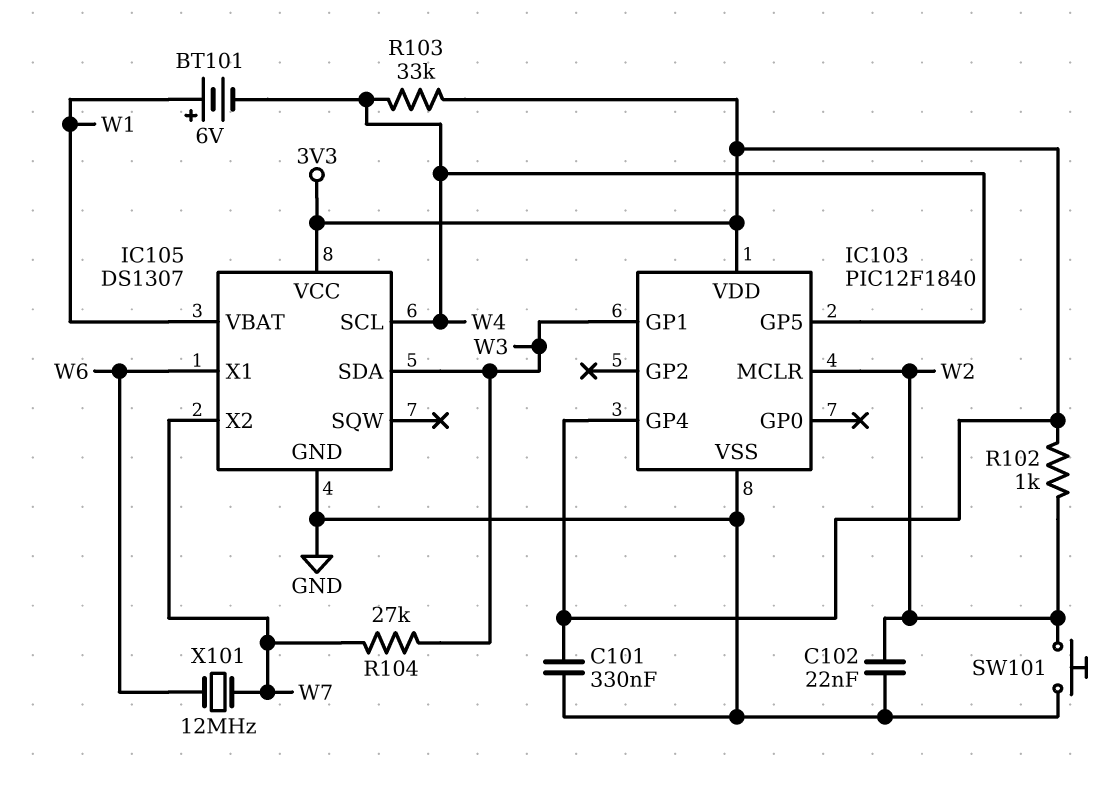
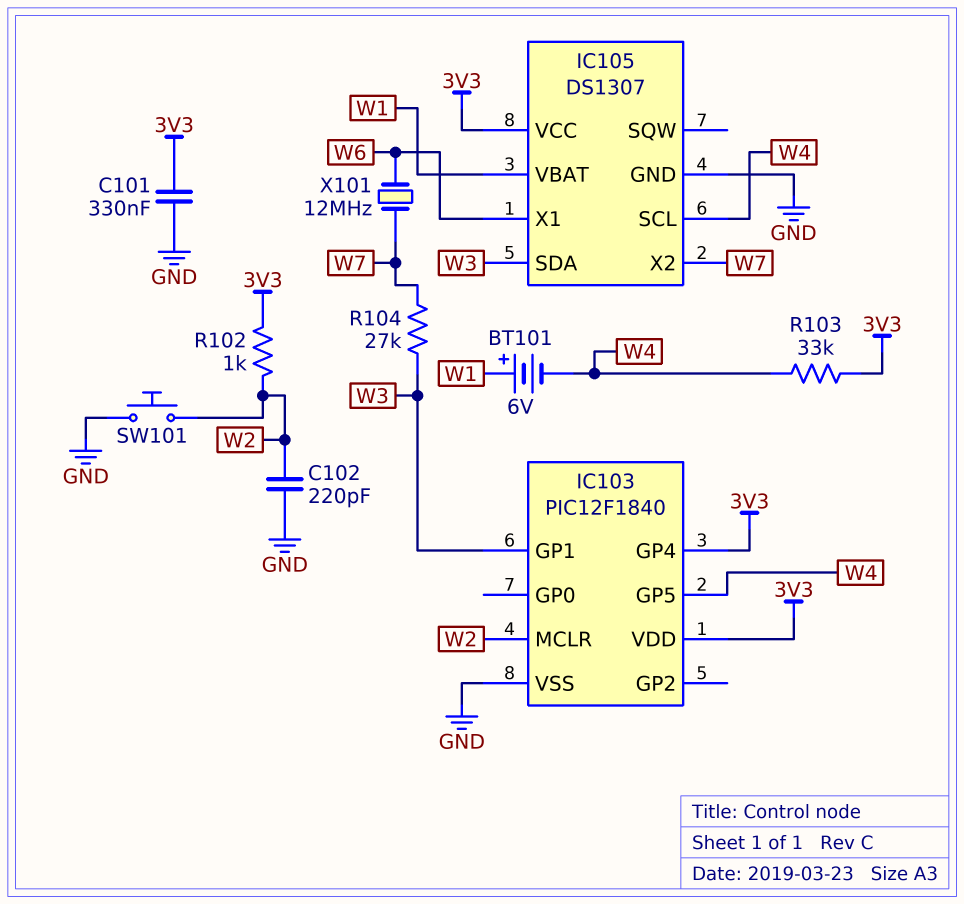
C102: 22nF (GND, W2) -> 220pF (GND, W2)

